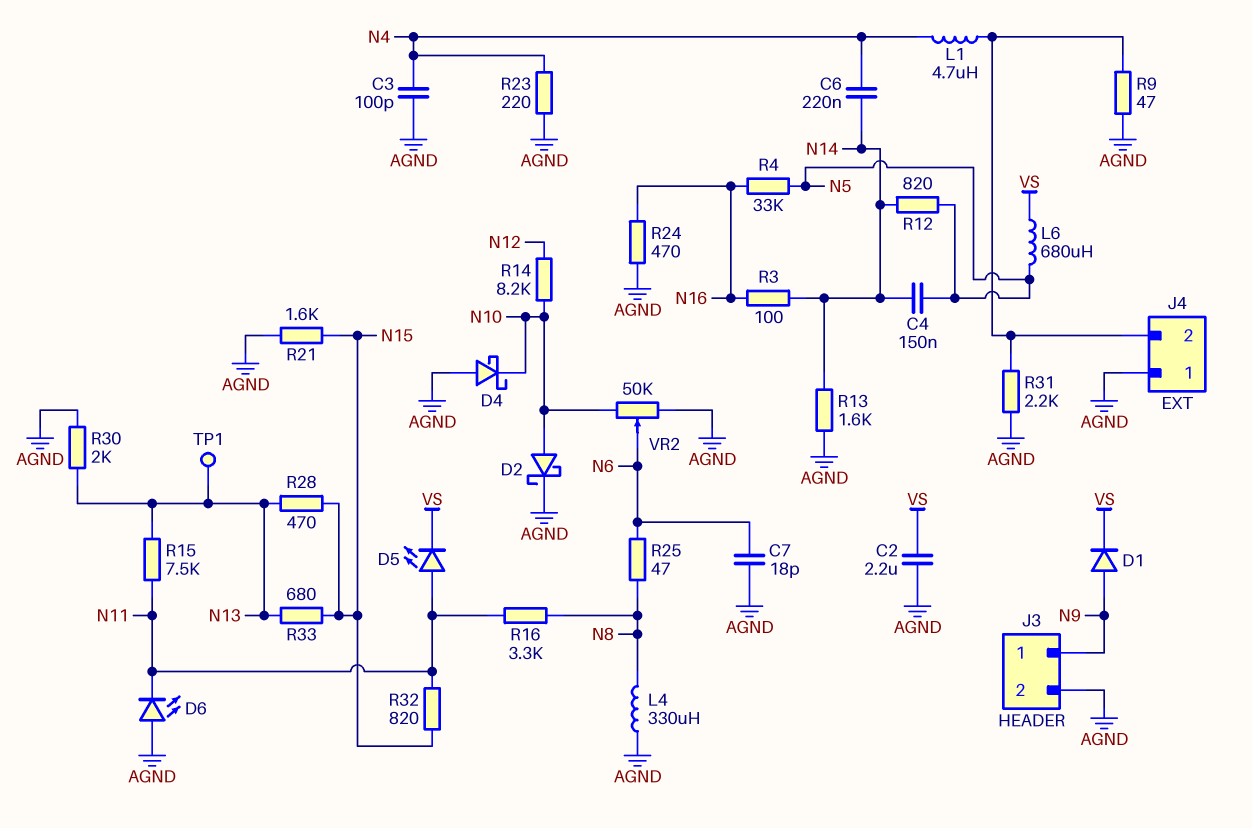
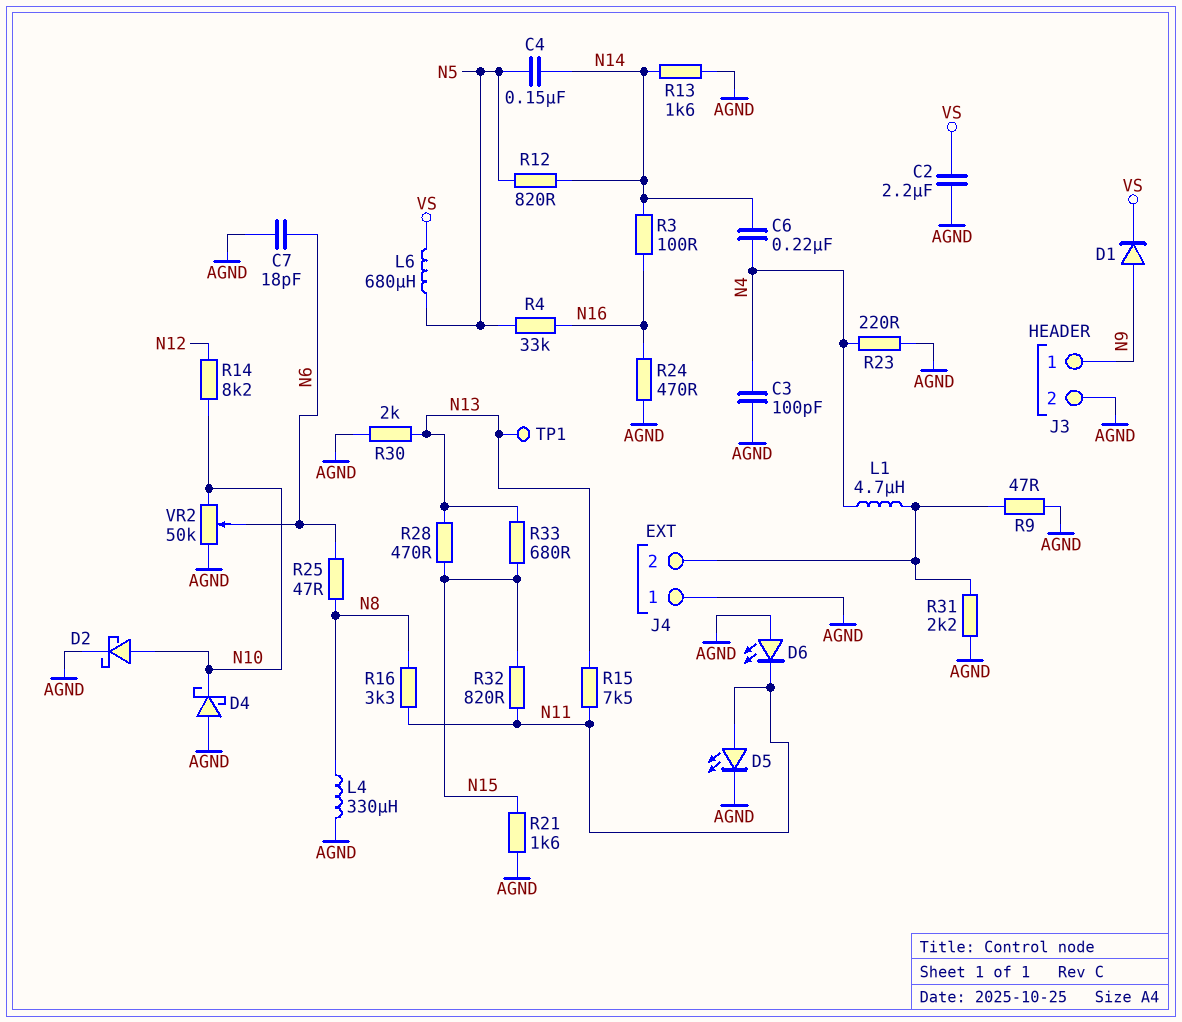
D5: LED (A N11, K VS) -> LED (A N11, K AGND)

